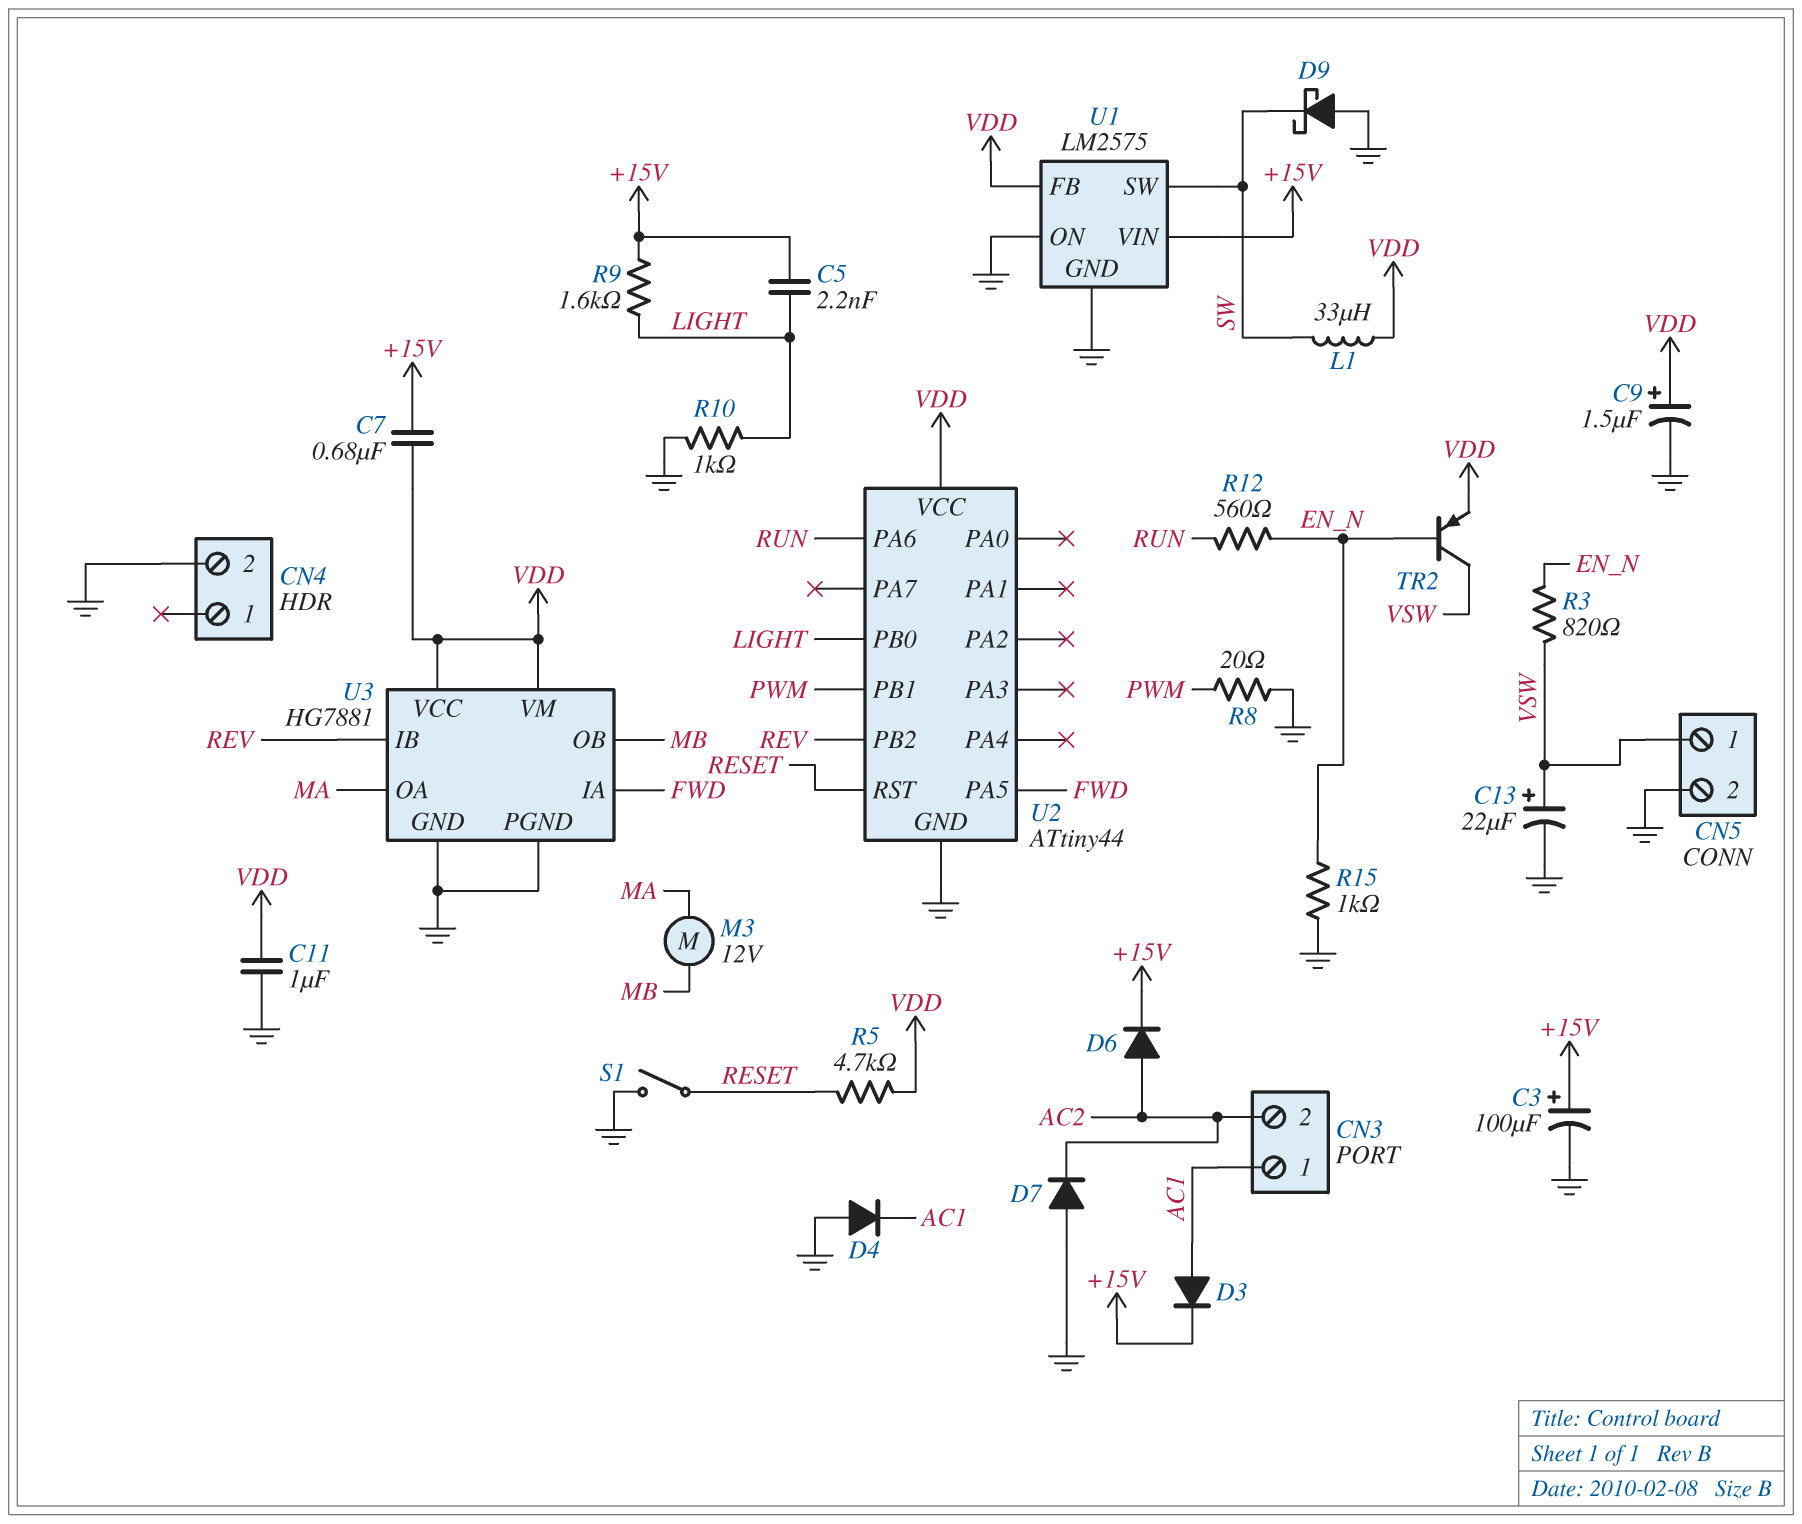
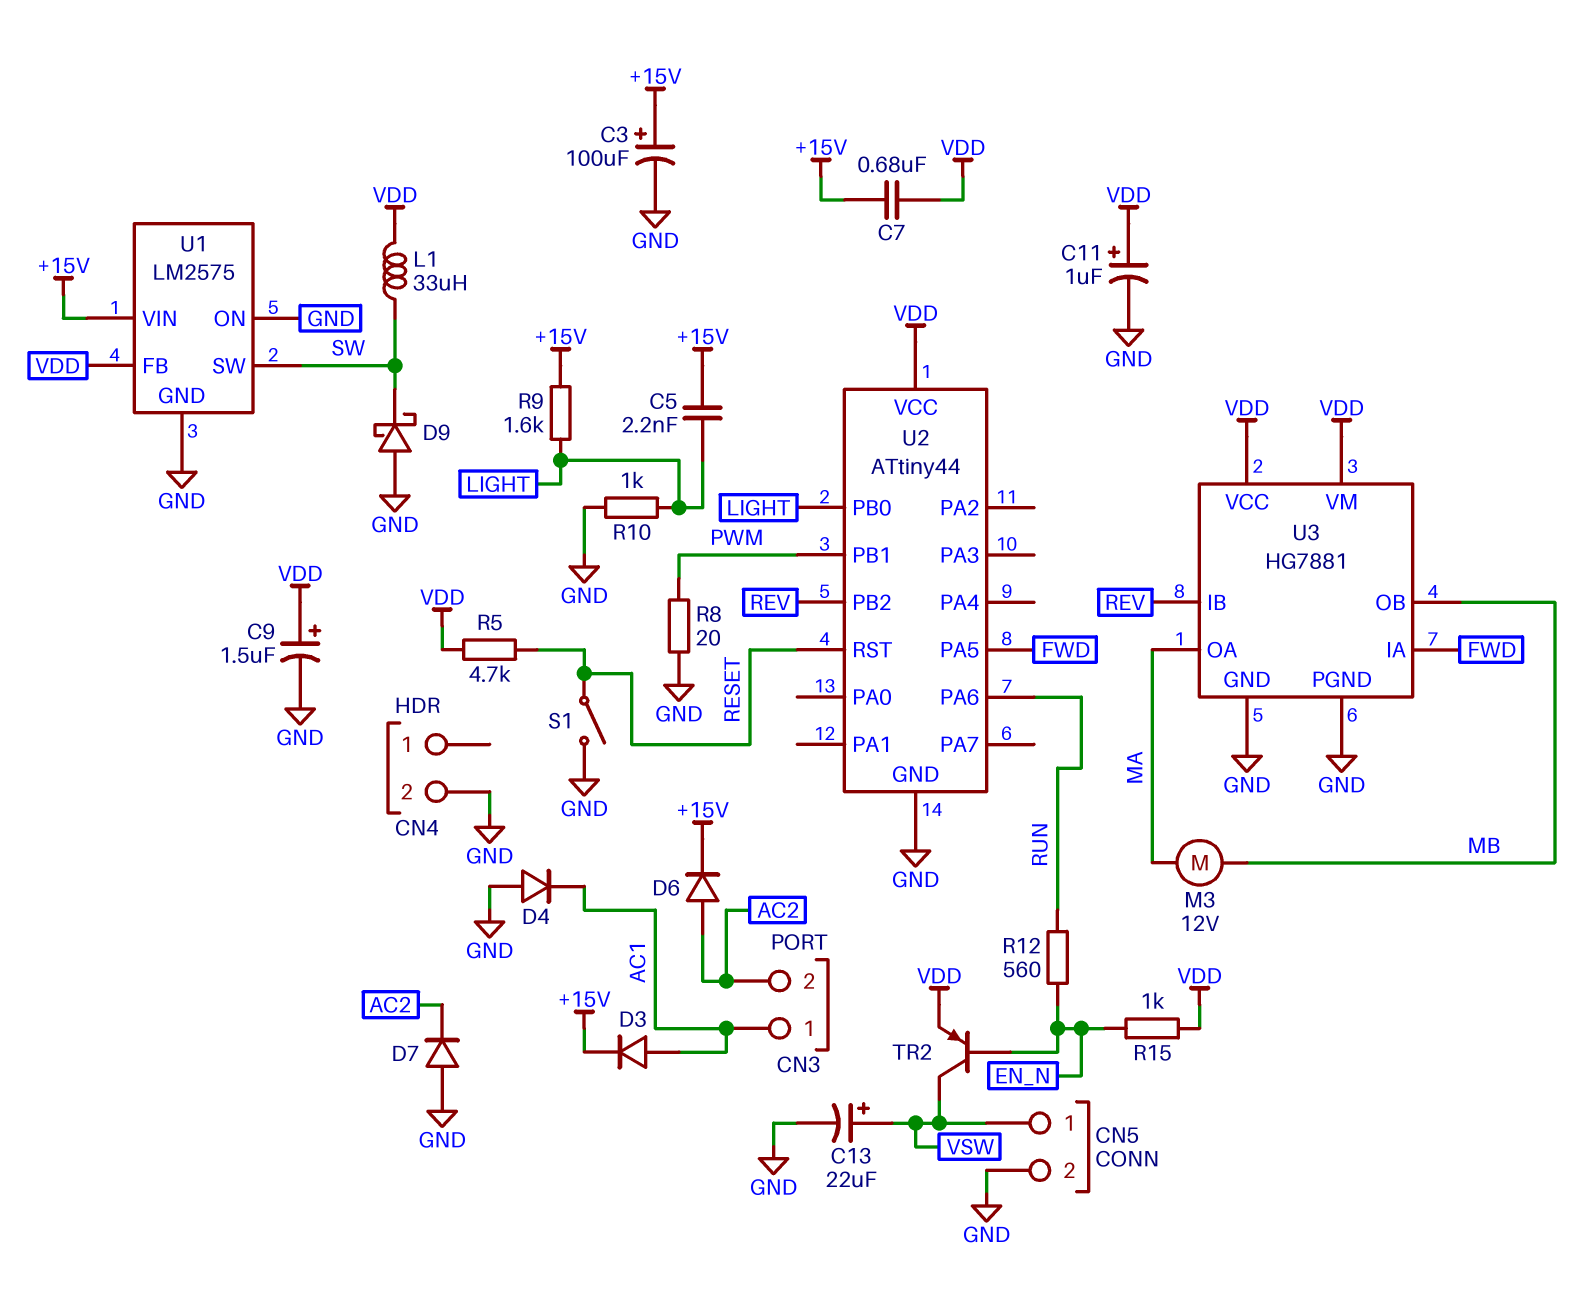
C11: 1uF (GND, VDD) -> 1uF (plus VDD, minus GND)
R3: 820 (EN_N, VSW) -> none
R15: 1k (EN_N, GND) -> 1k (EN_N, VDD)

